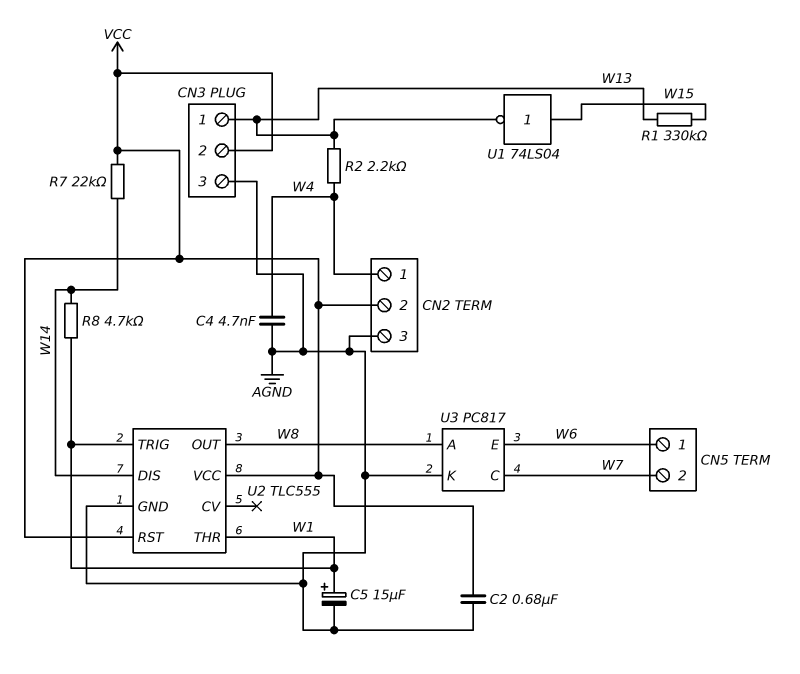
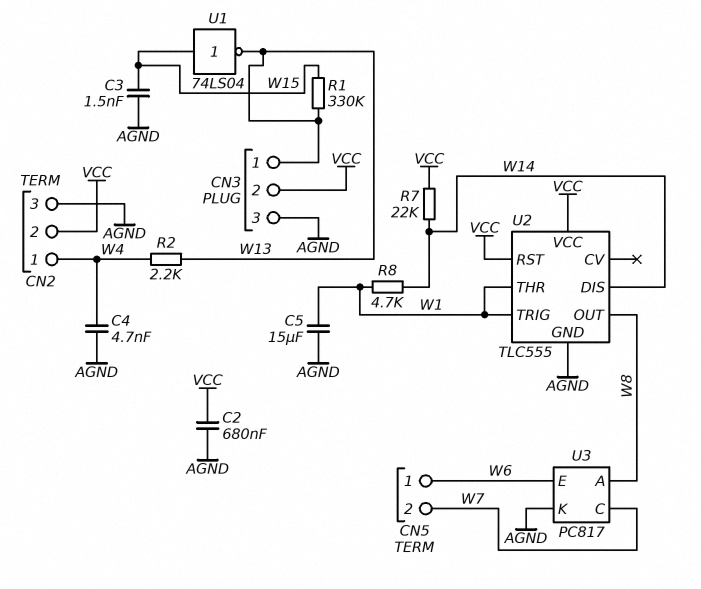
C3: none -> 1.5nF (AGND, W15)
C5: 15uF (plus W1, minus AGND) -> 15uF (AGND, W1)

